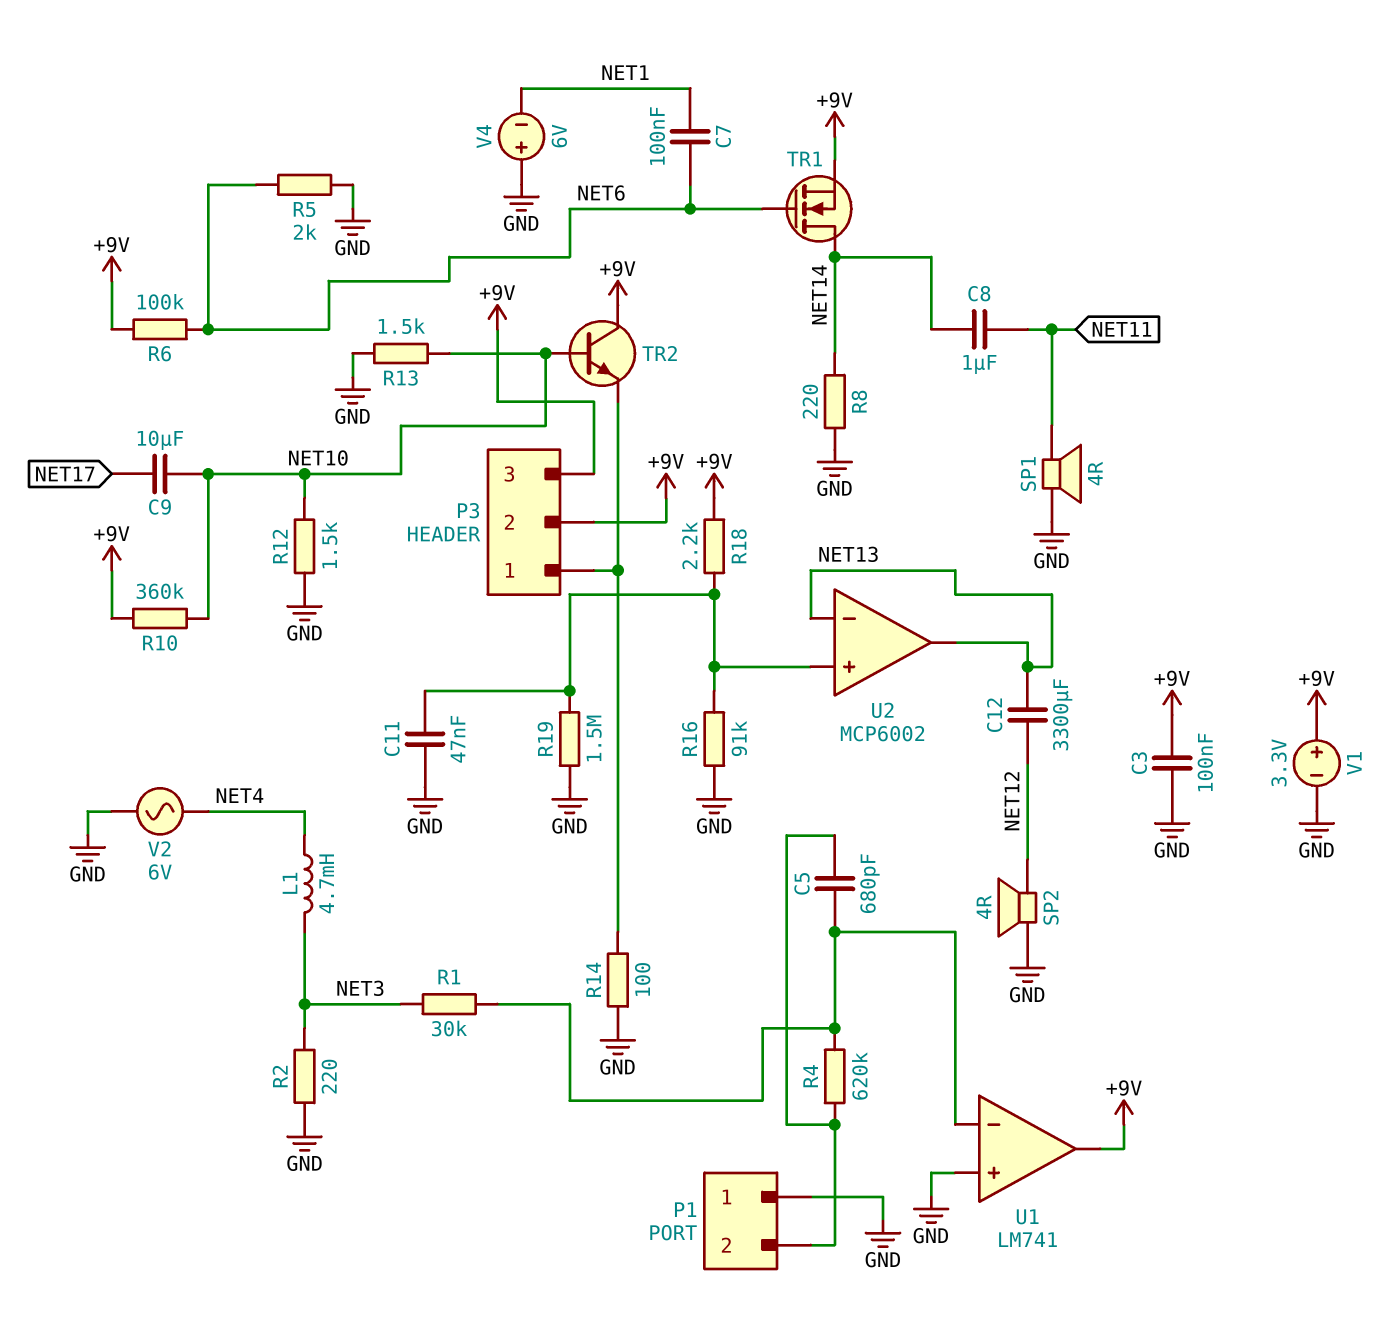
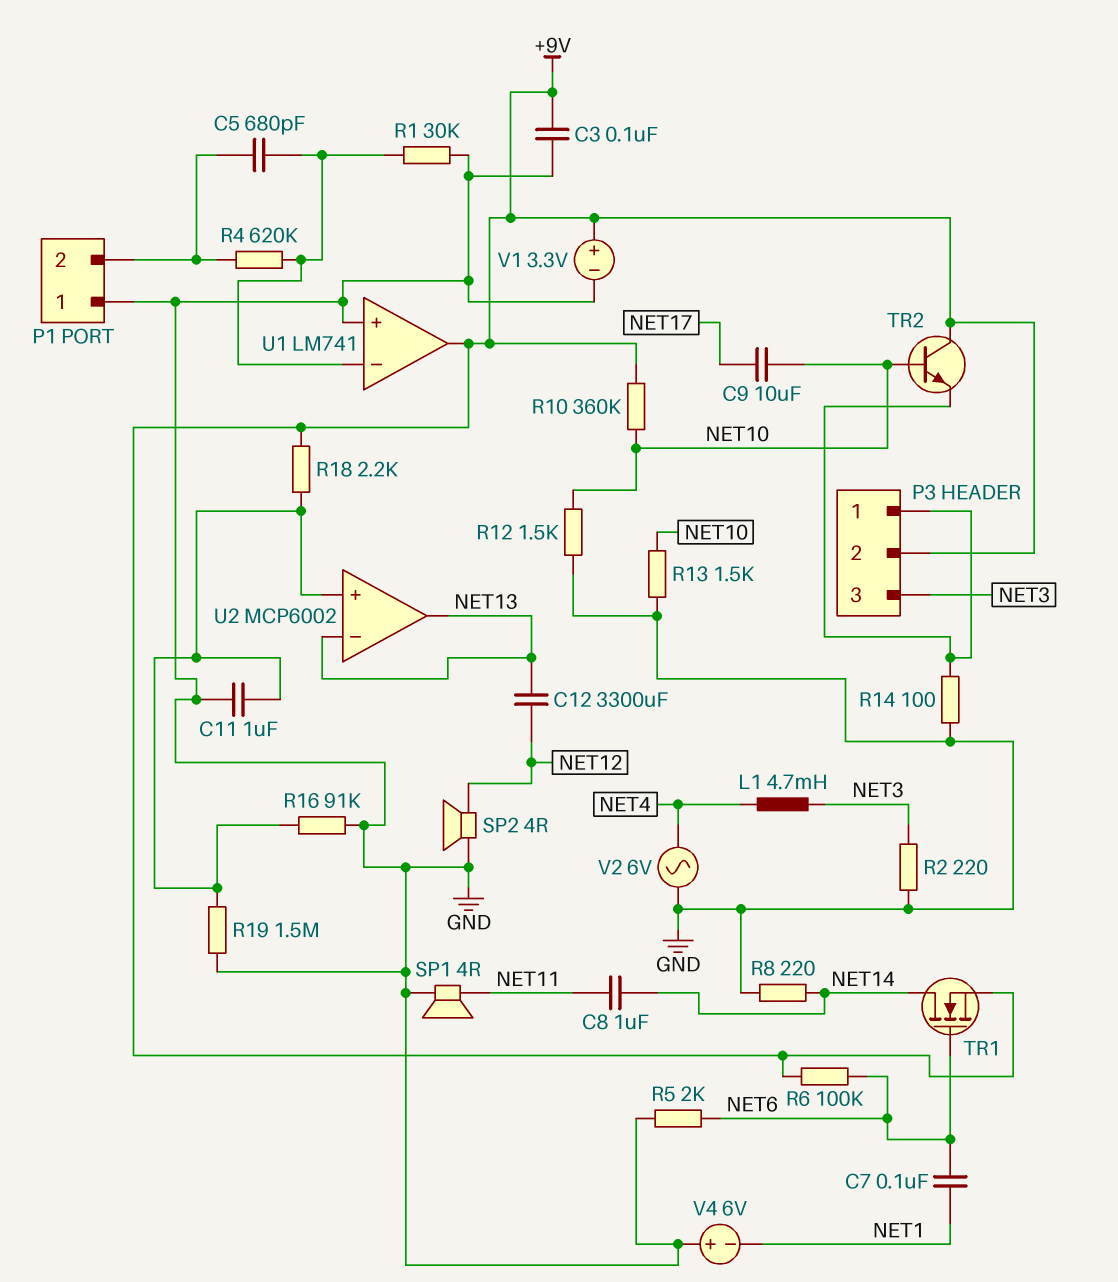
C11: 47nF (GND, U2/in+) -> 1uF (GND, U2/in+)
P3 pin 3: +9V -> NET3
R1: 30k (NET3, U1/in-) -> 30k (GND, U1/in-)

